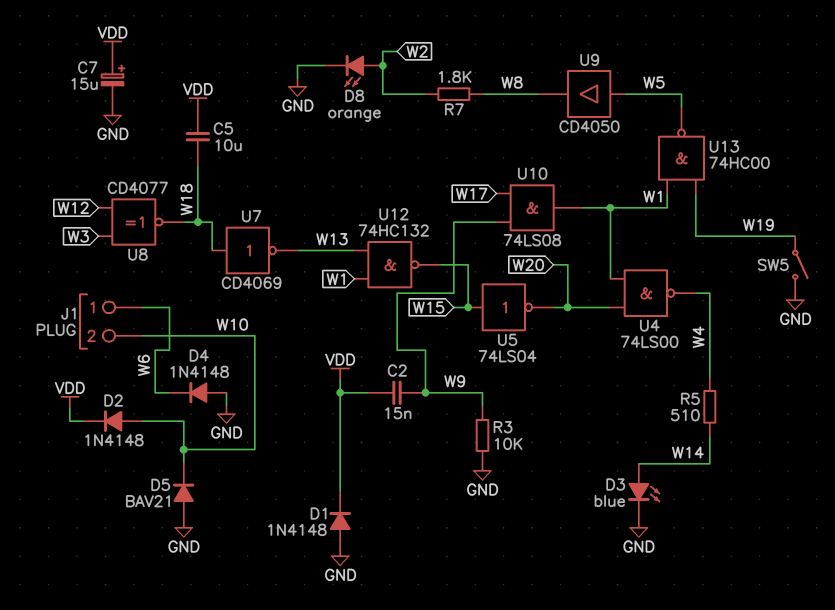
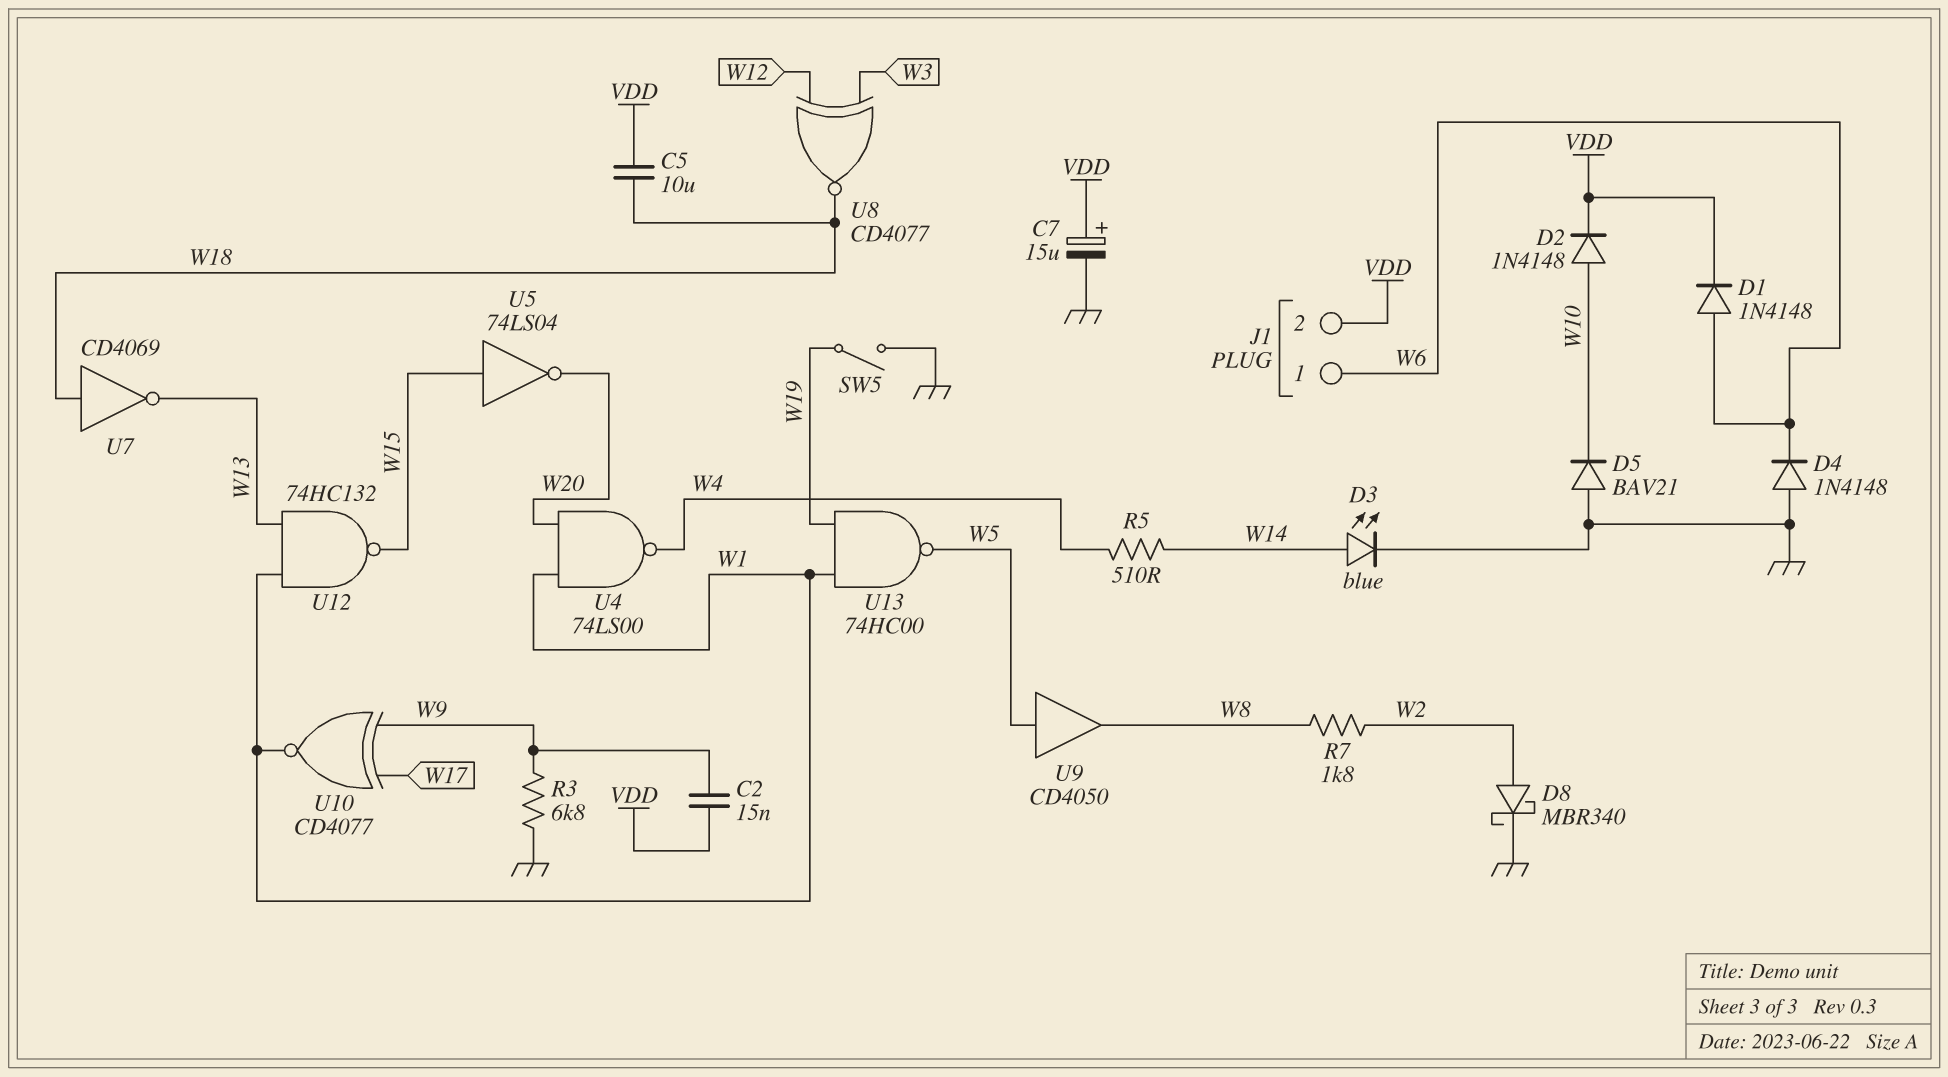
D1: diode 1N4148 (A GND, K VDD) -> diode 1N4148 (A W6, K VDD)
D8: LED orange (A W2, K GND) -> schottky MBR340 (A W2, K GND)
J1 pin 2: W10 -> VDD
R3: 10k (GND, W9) -> 6.8k (GND, W9)
U10: AND 74LS08 (in W9, in W17, out W1) -> XNOR CD4077 (in W9, in W17, out W1)

